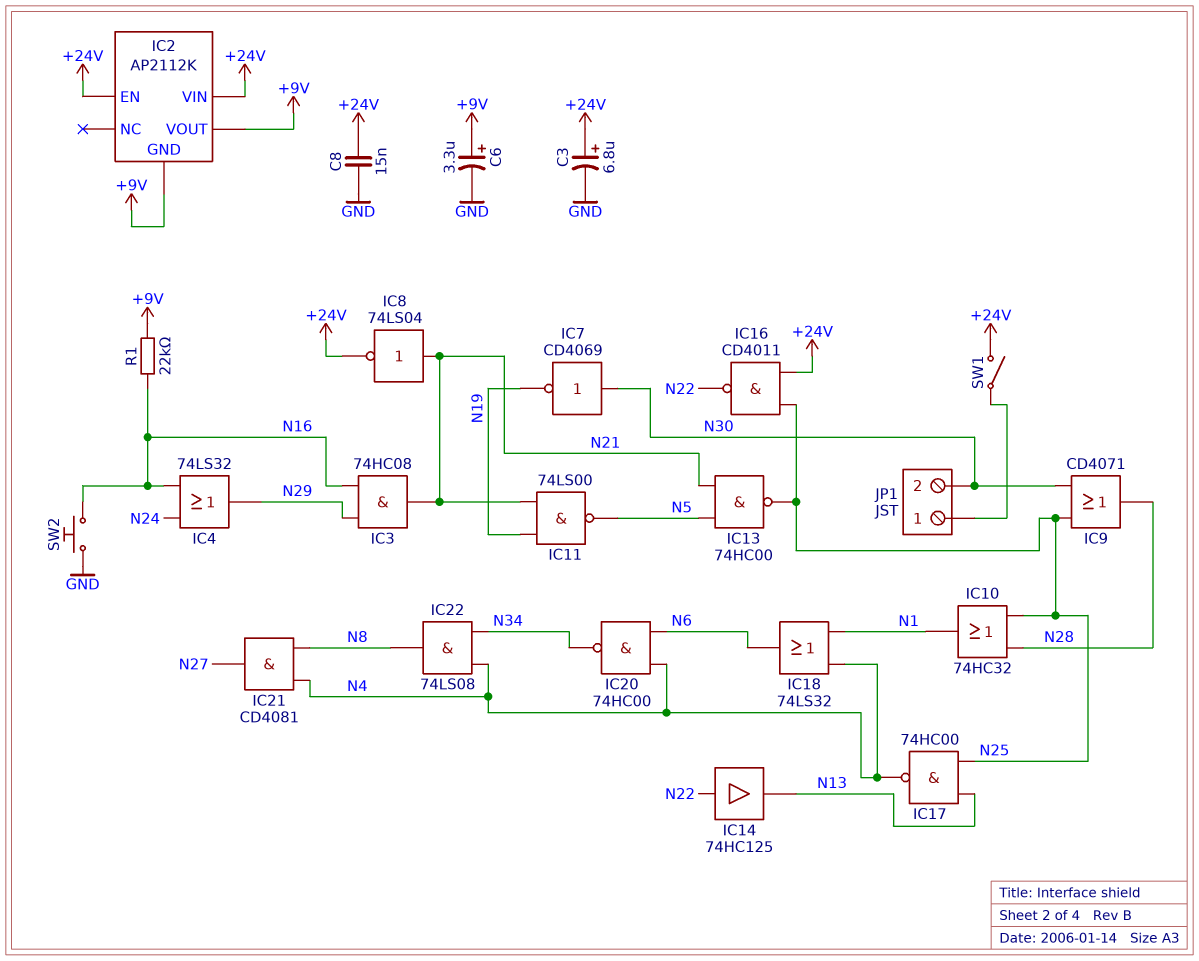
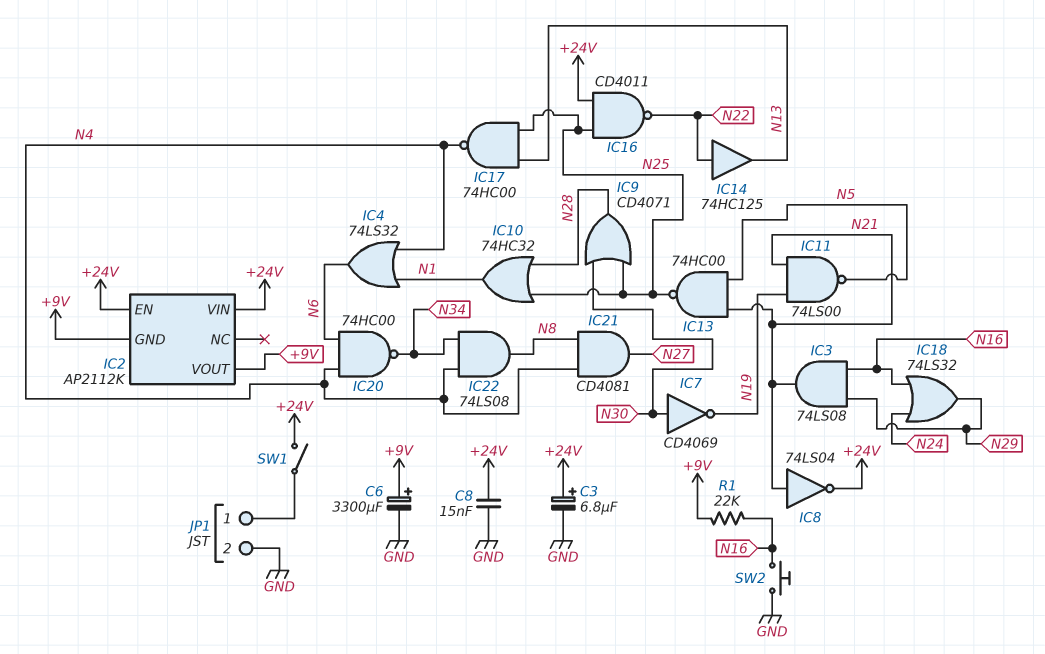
C6: 3.3uF (plus +9V, minus GND) -> 3300uF (plus +9V, minus GND)
IC3: AND 74HC08 (in N16, in N29, out N21) -> AND 74LS08 (in N16, in N29, out N21)
IC4: OR 74LS32 (in N16, in N24, out N29) -> OR 74LS32 (in N1, in N4, out N6)
IC18: OR 74LS32 (in N1, in N4, out N6) -> OR 74LS32 (in N16, in N24, out N29)
JP1 pin 2: N30 -> GND

